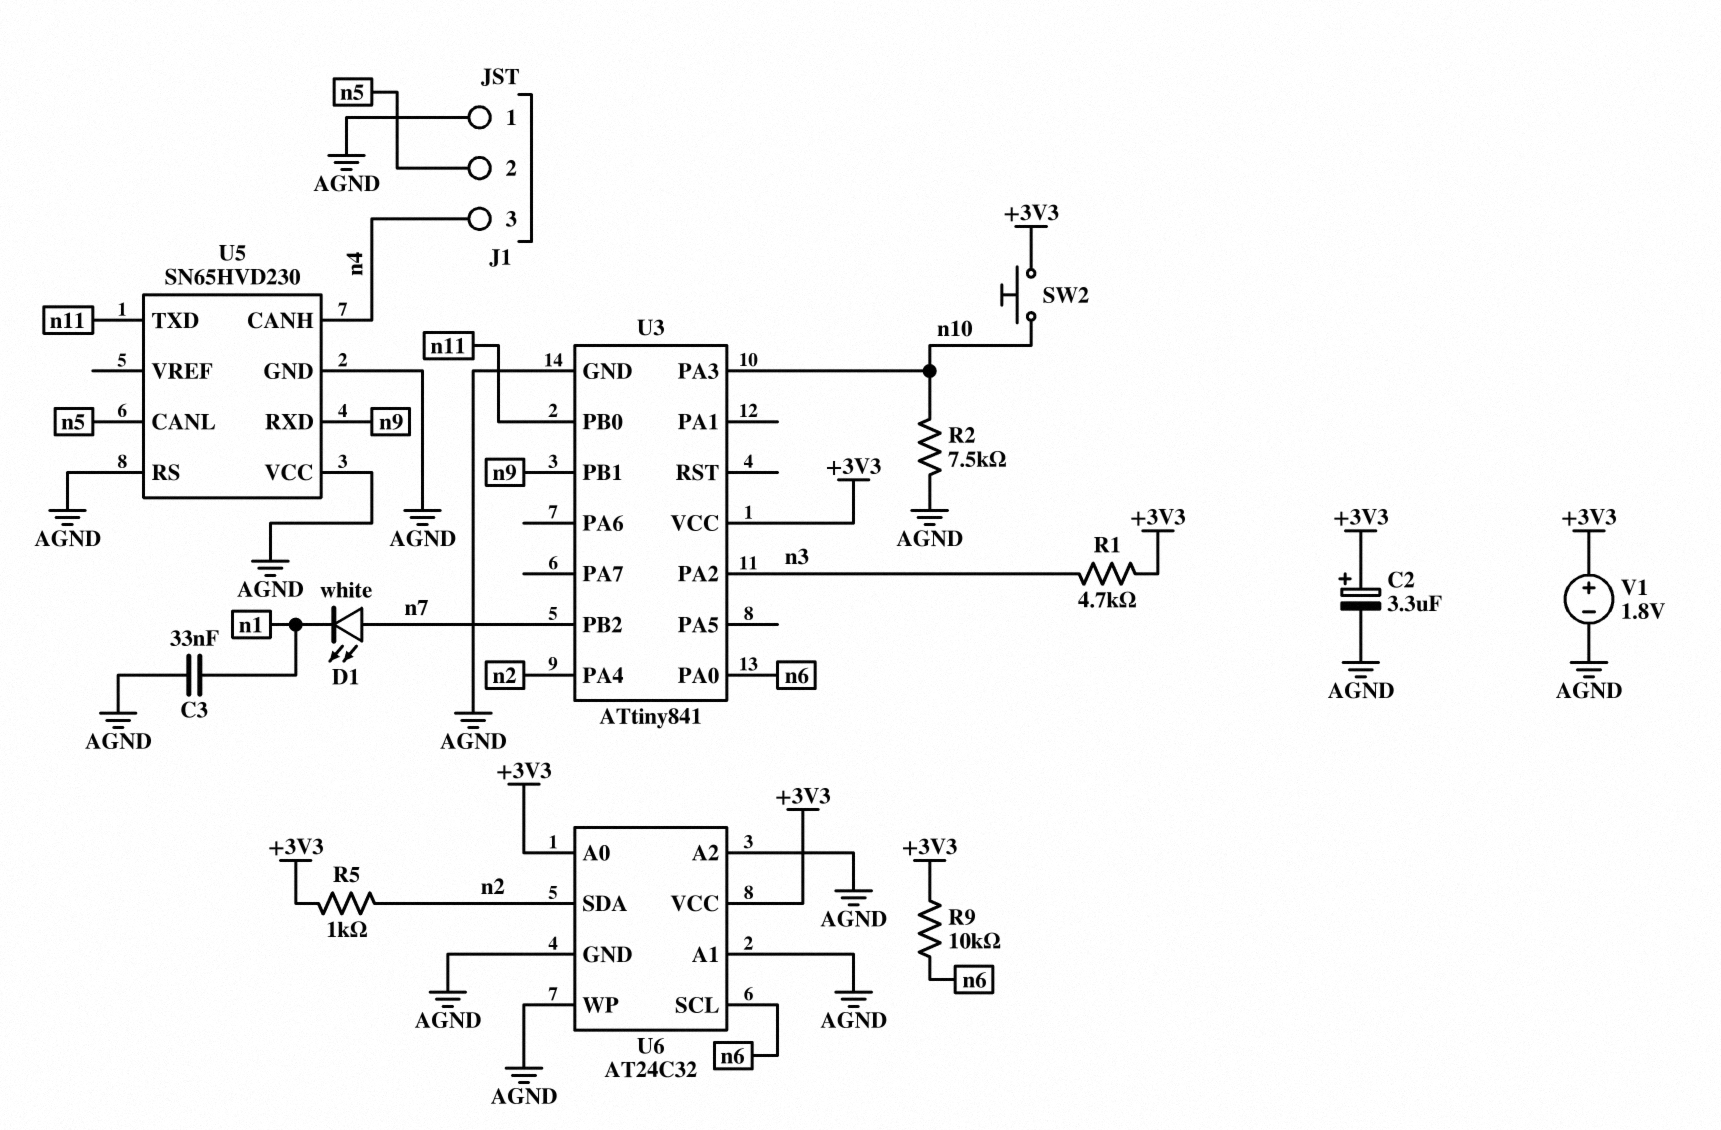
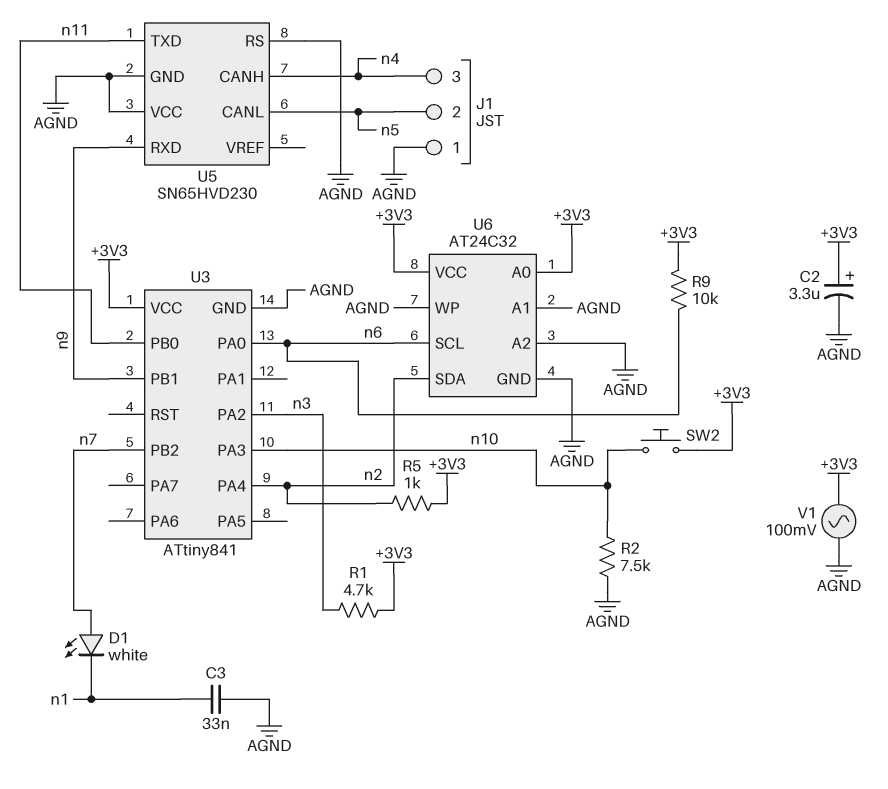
V1: 1.8V (plus +3V3, minus AGND) -> AC 100mV (+3V3, AGND)

